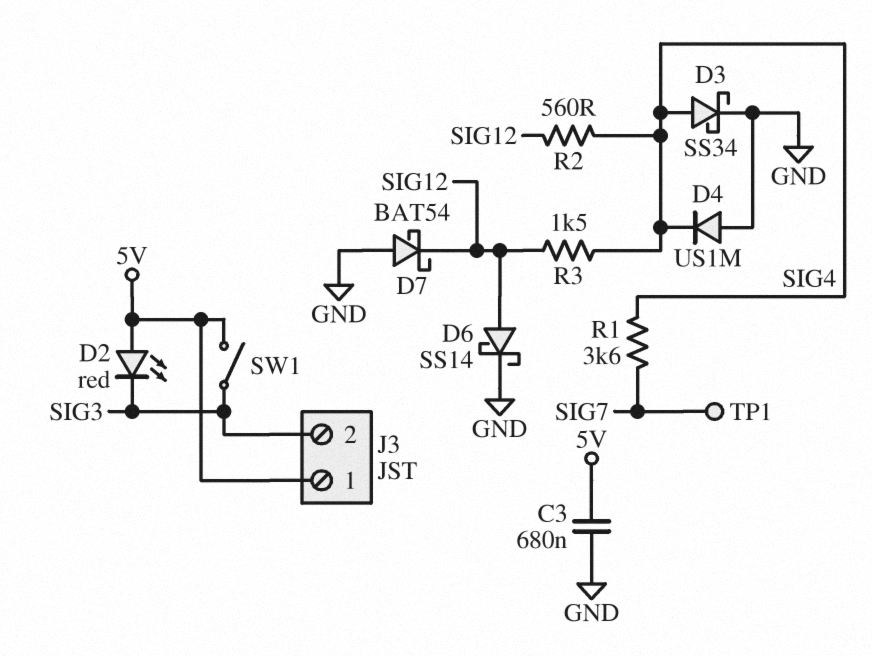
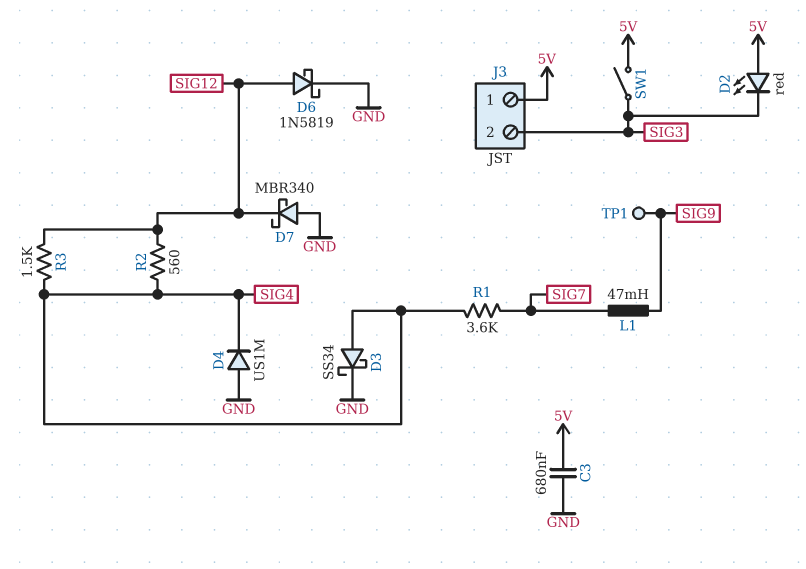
D6: schottky SS14 (A SIG12, K GND) -> schottky 1N5819 (A SIG12, K GND)
D7: schottky BAT54 (A GND, K SIG12) -> schottky MBR340 (A GND, K SIG12)
L1: none -> 47mH (SIG7, SIG9)
TP1: test point (SIG7) -> test point (SIG9)

